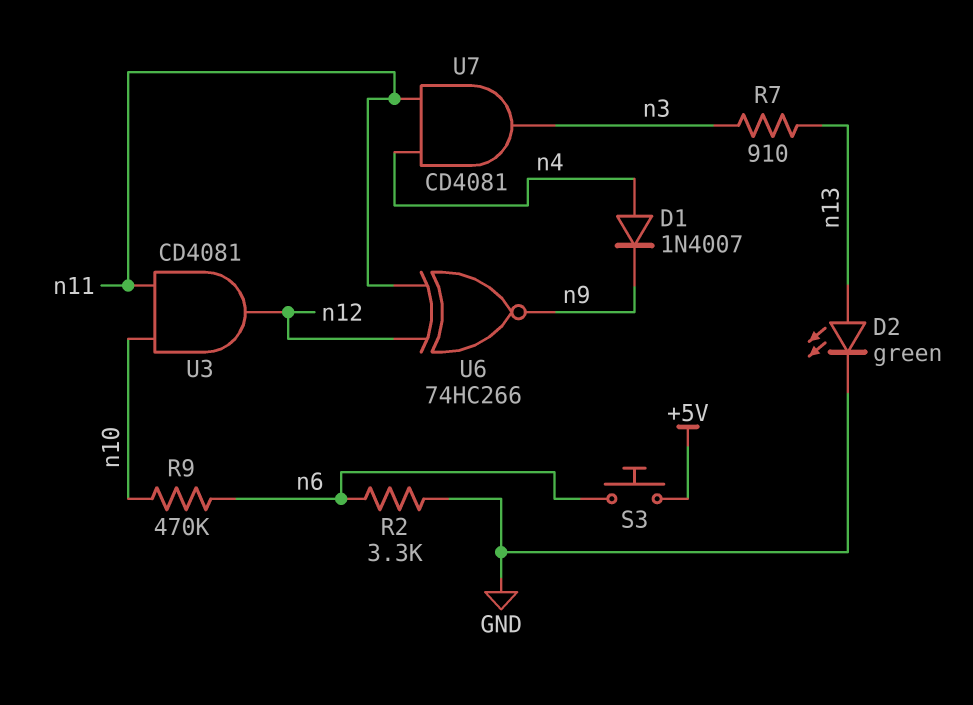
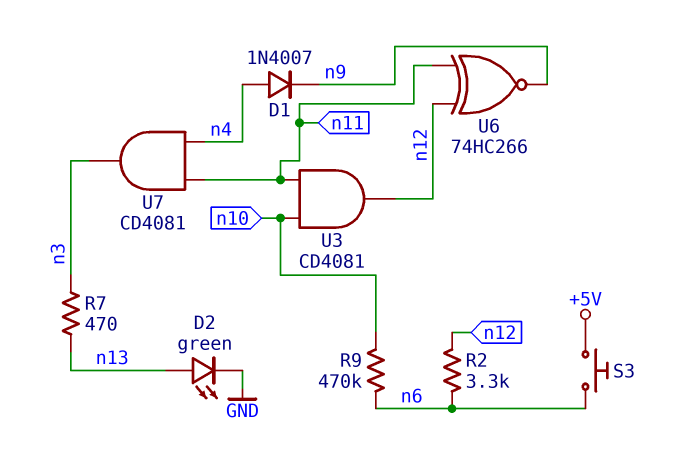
R2: 3.3k (GND, n6) -> 3.3k (n6, n12)
R7: 910 (n3, n13) -> 470 (n3, n13)

